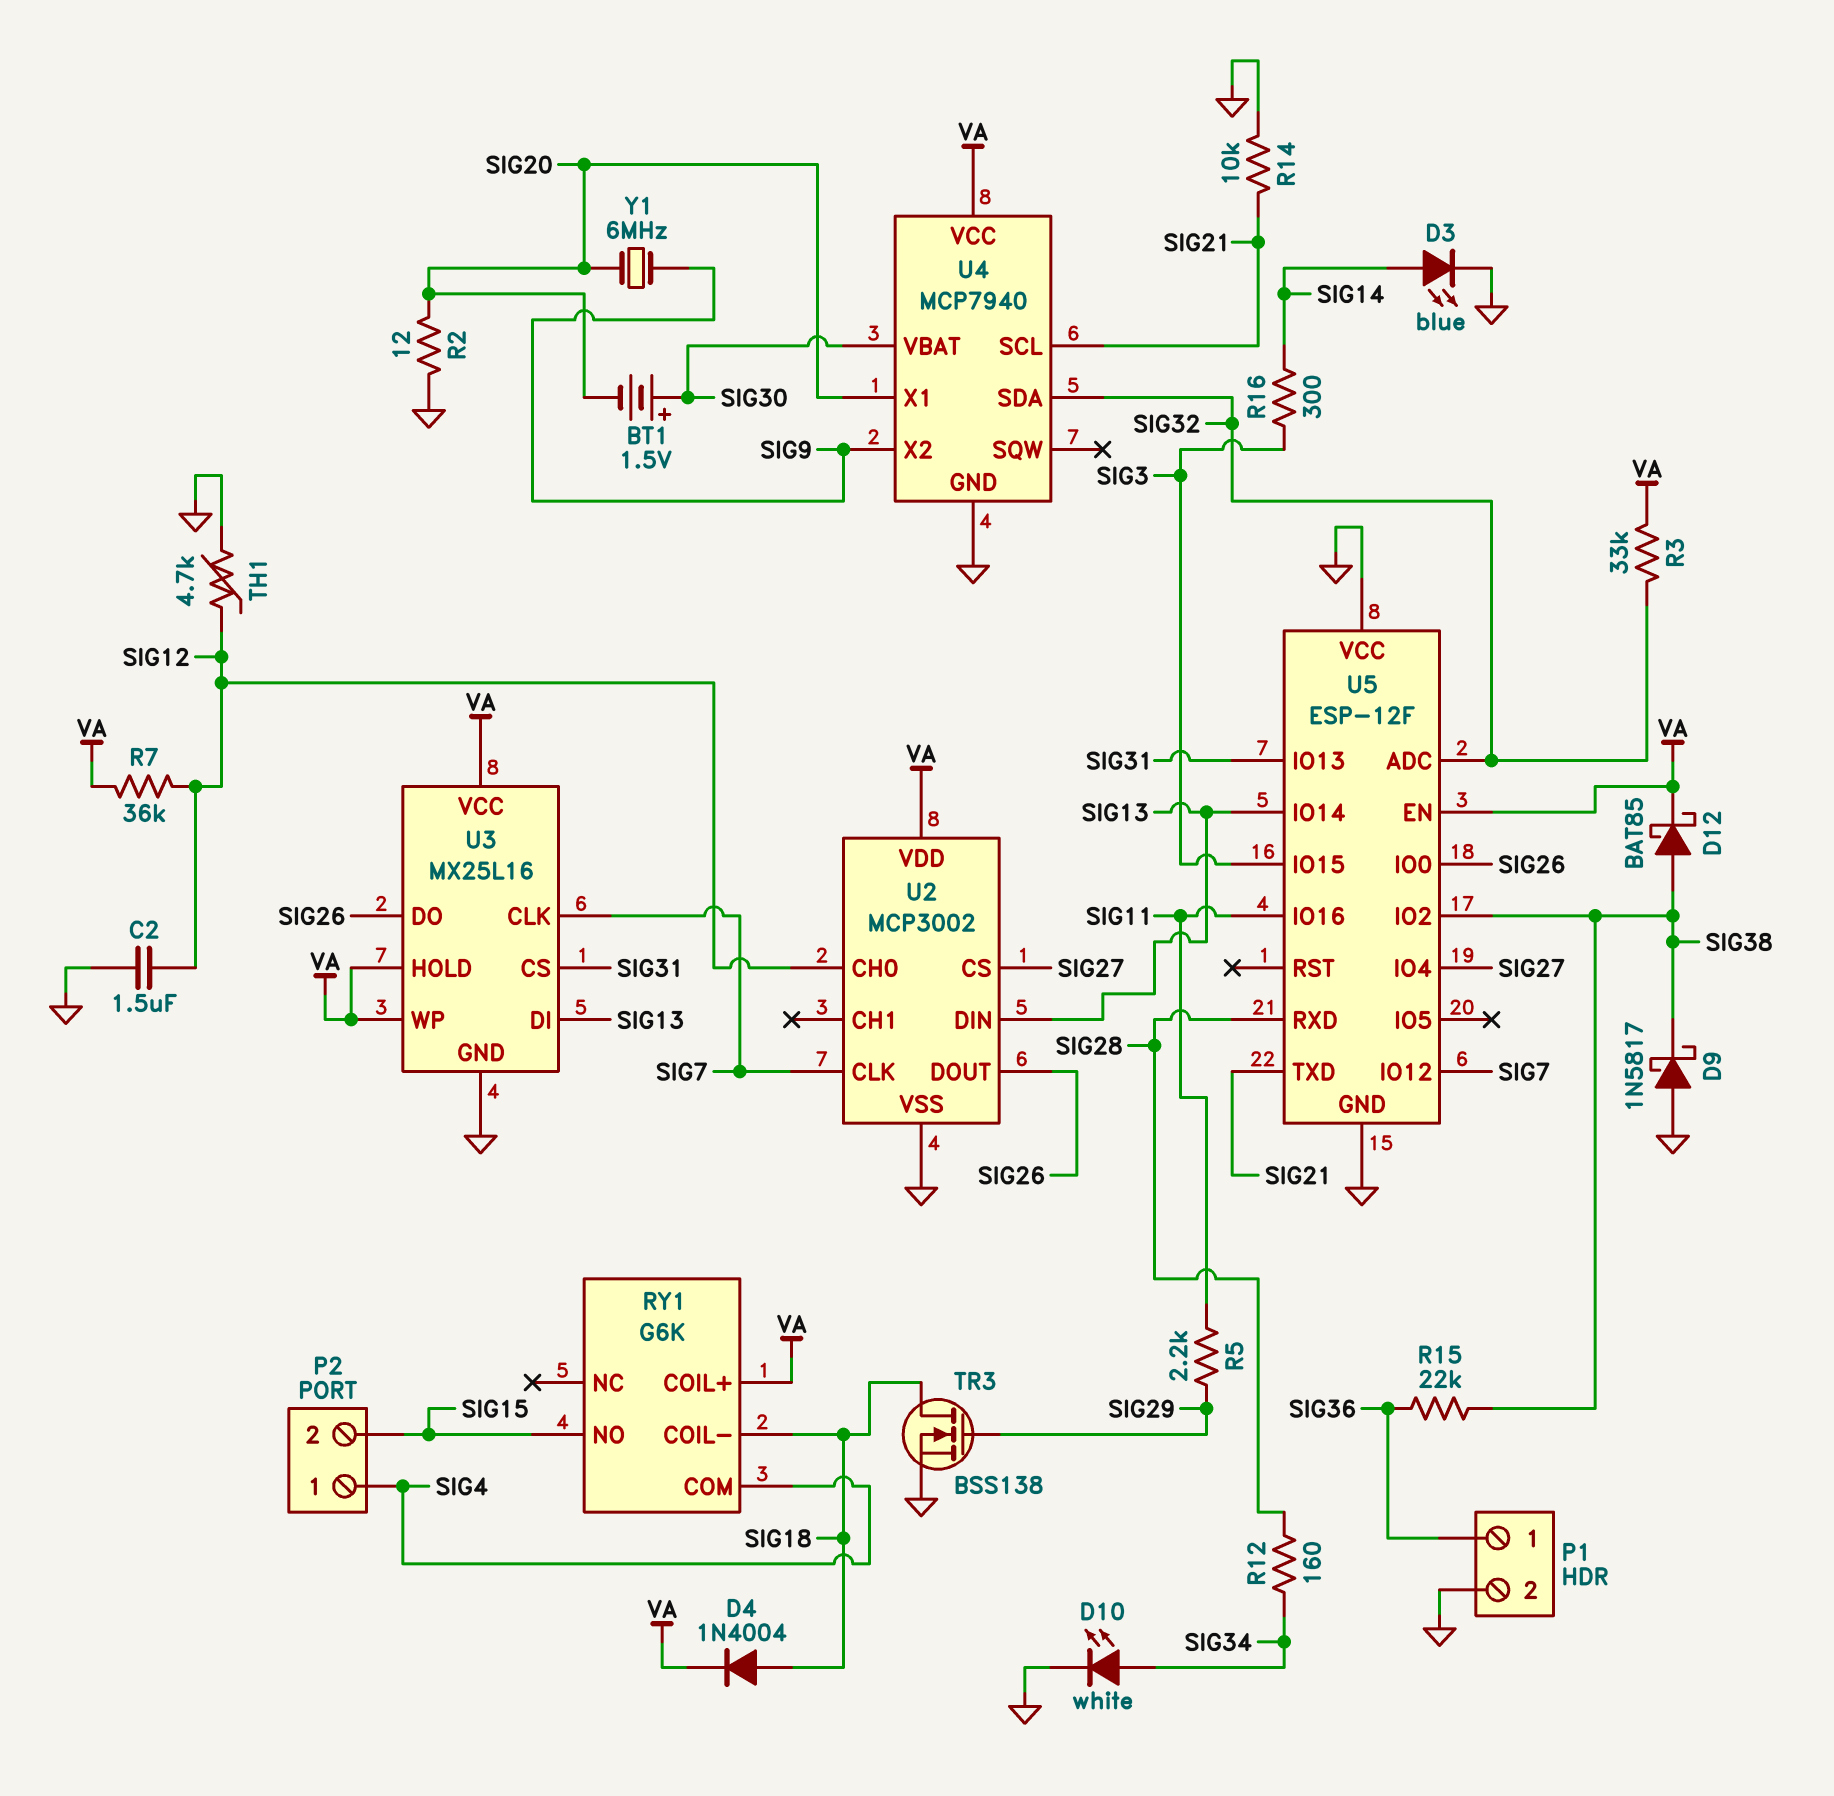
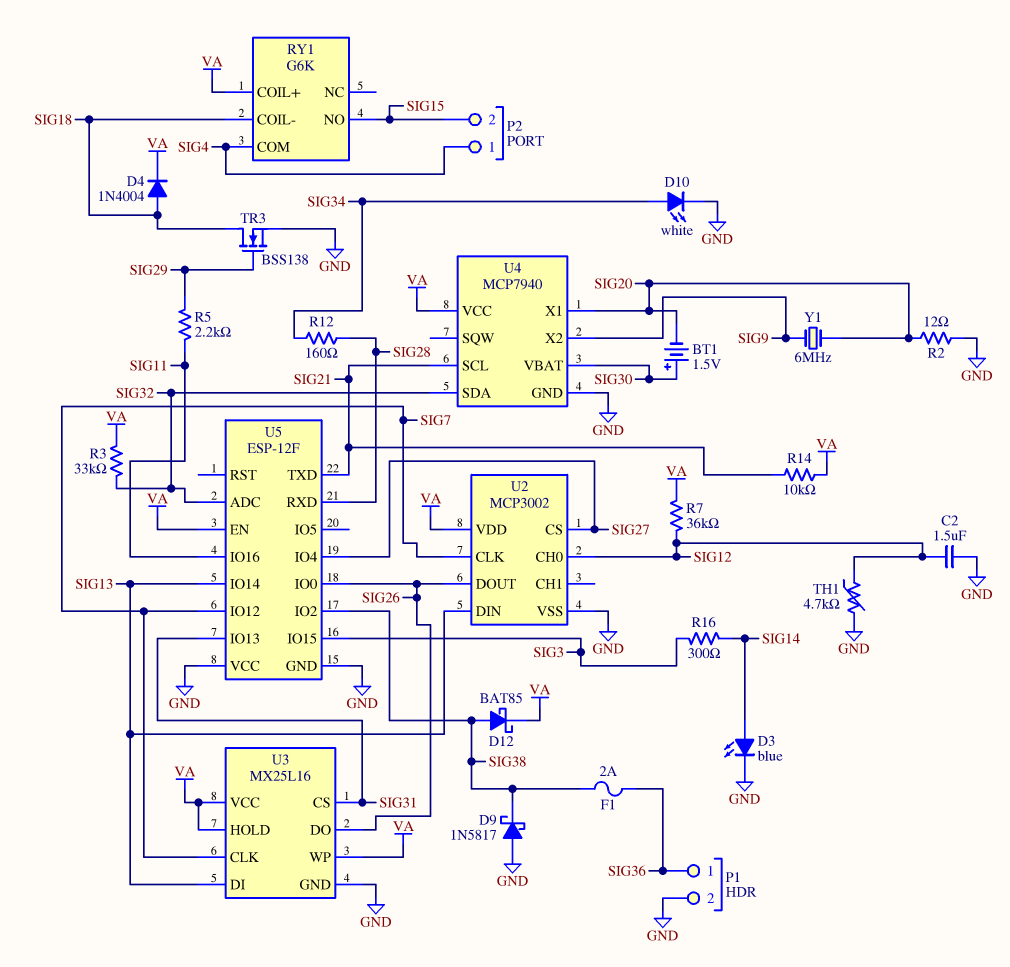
F1: none -> 2A (SIG36, SIG38)
R14: 10k (GND, SIG21) -> 10k (SIG21, VA)
R15: 22k (SIG36, SIG38) -> none

